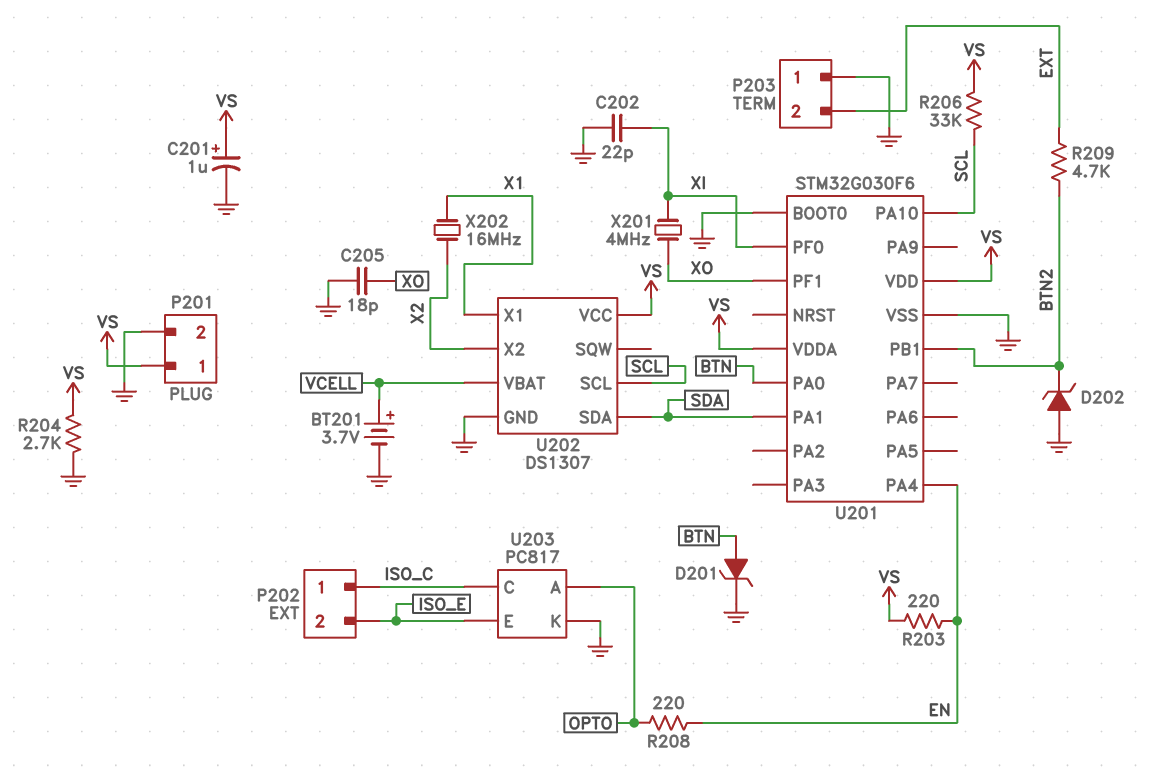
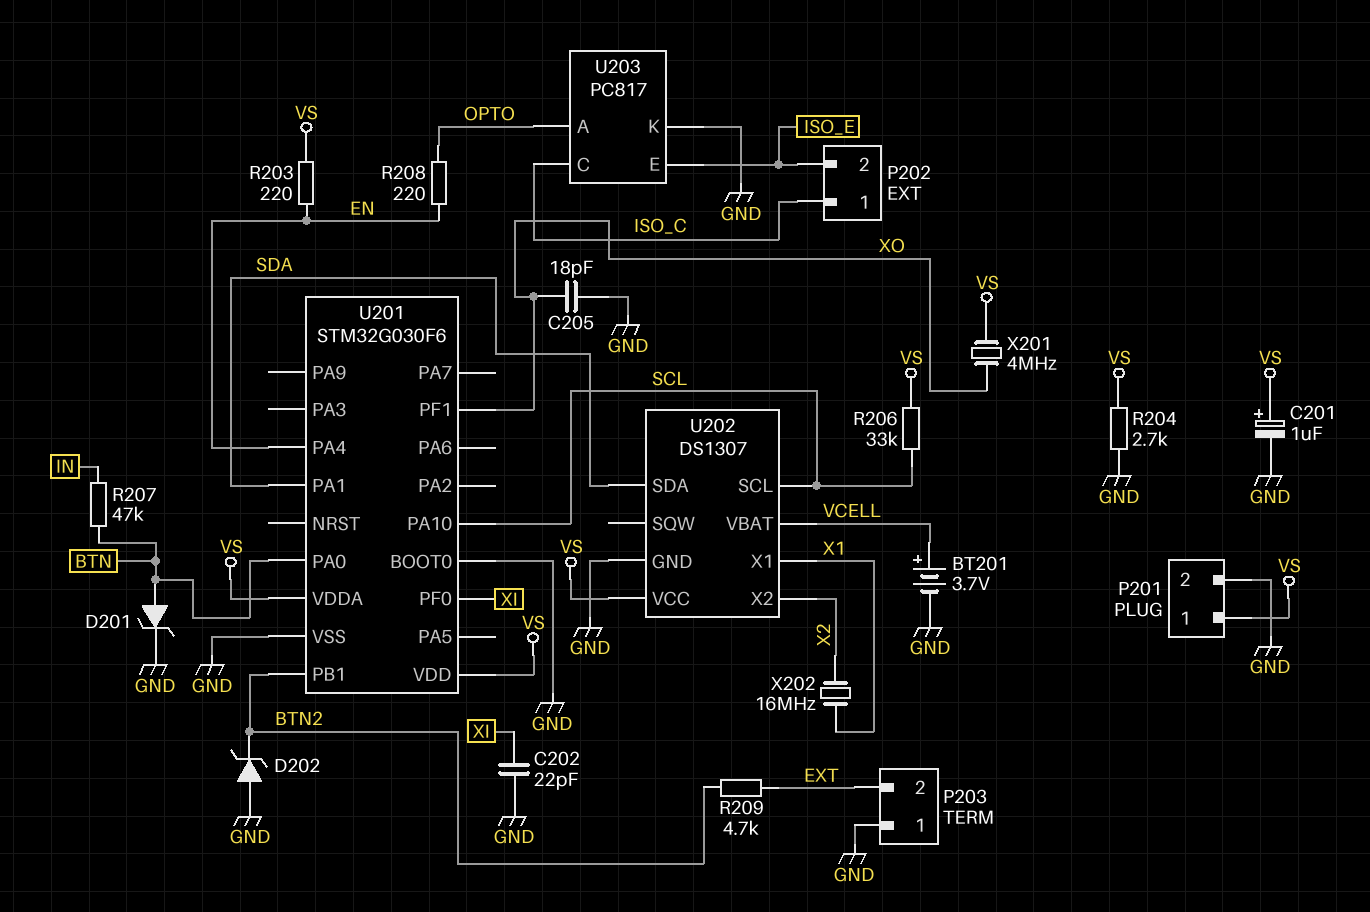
R207: none -> 47k (BTN, IN)
X201: 4MHz (XI, XO) -> 4MHz (VS, XO)

